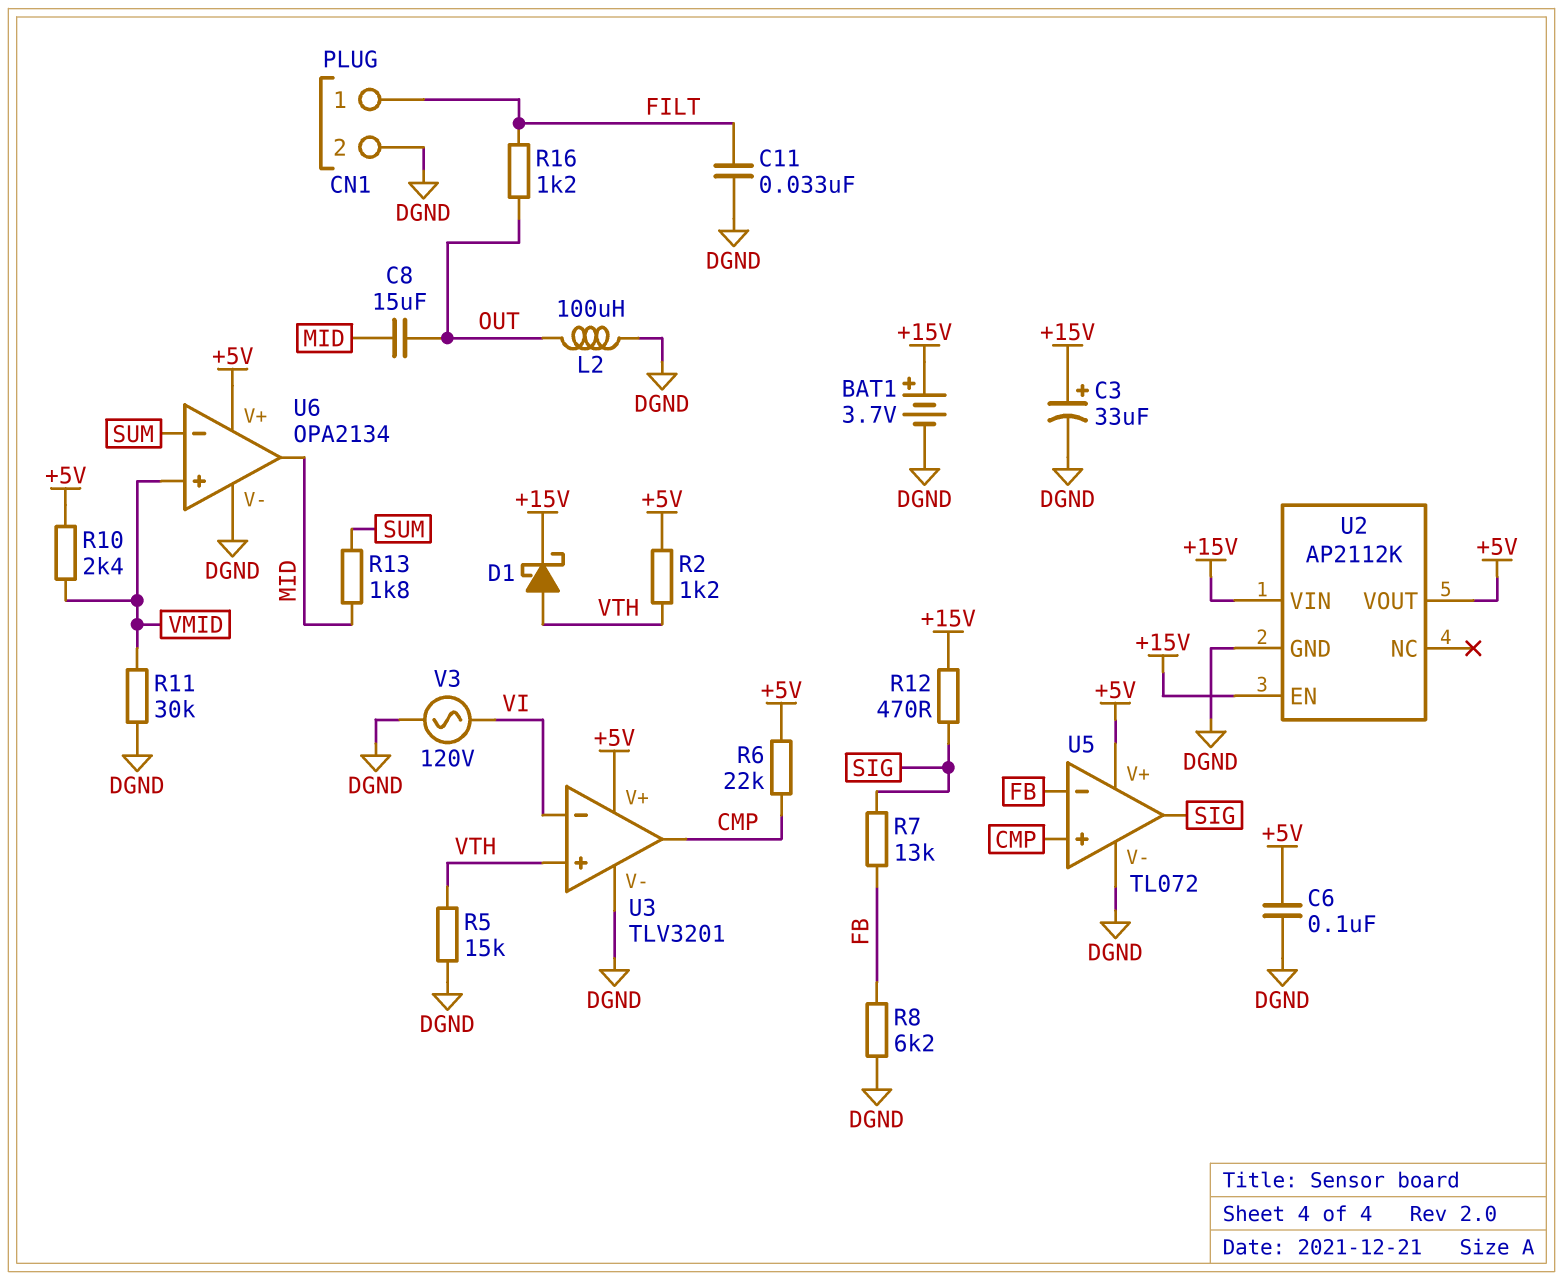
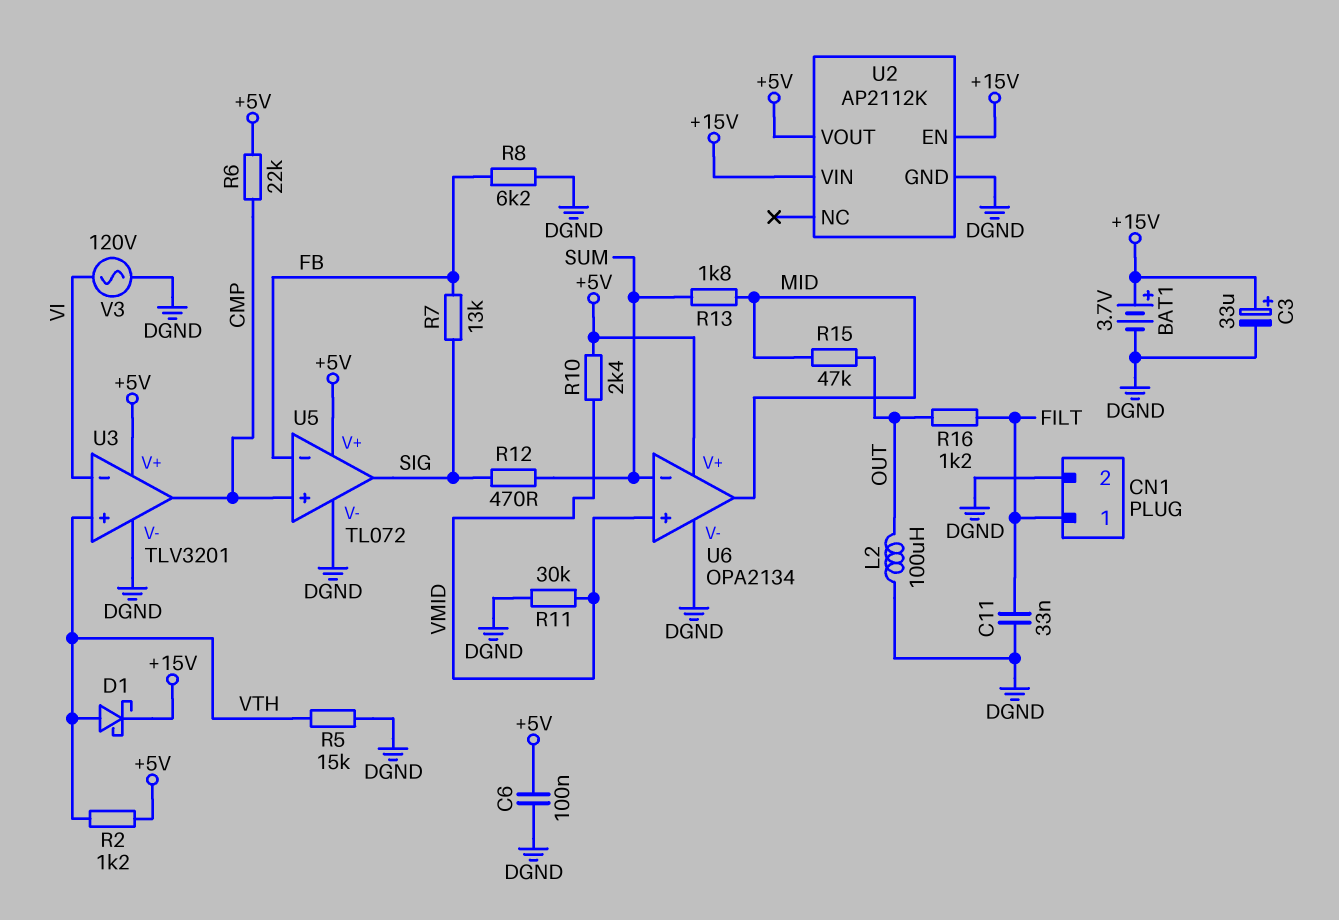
C8: 15uF (MID, OUT) -> none
R12: 470 (+15V, SIG) -> 470 (SIG, SUM)
R15: none -> 47k (MID, OUT)

